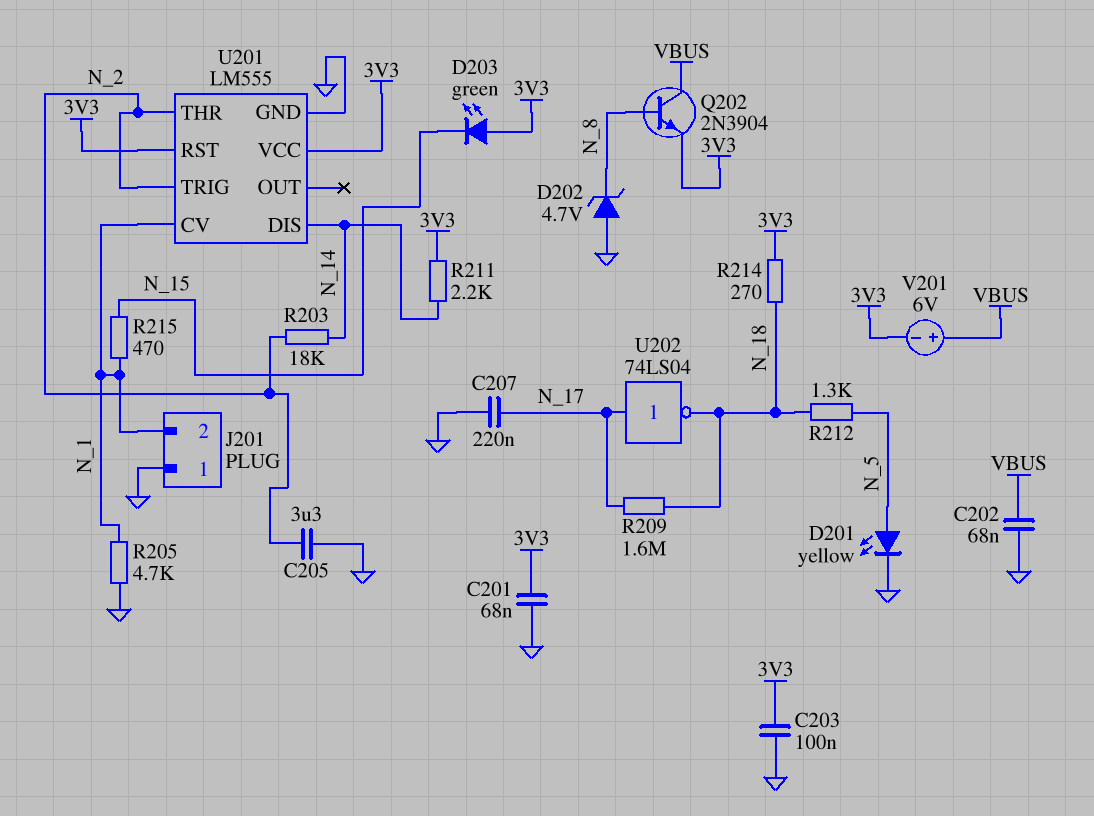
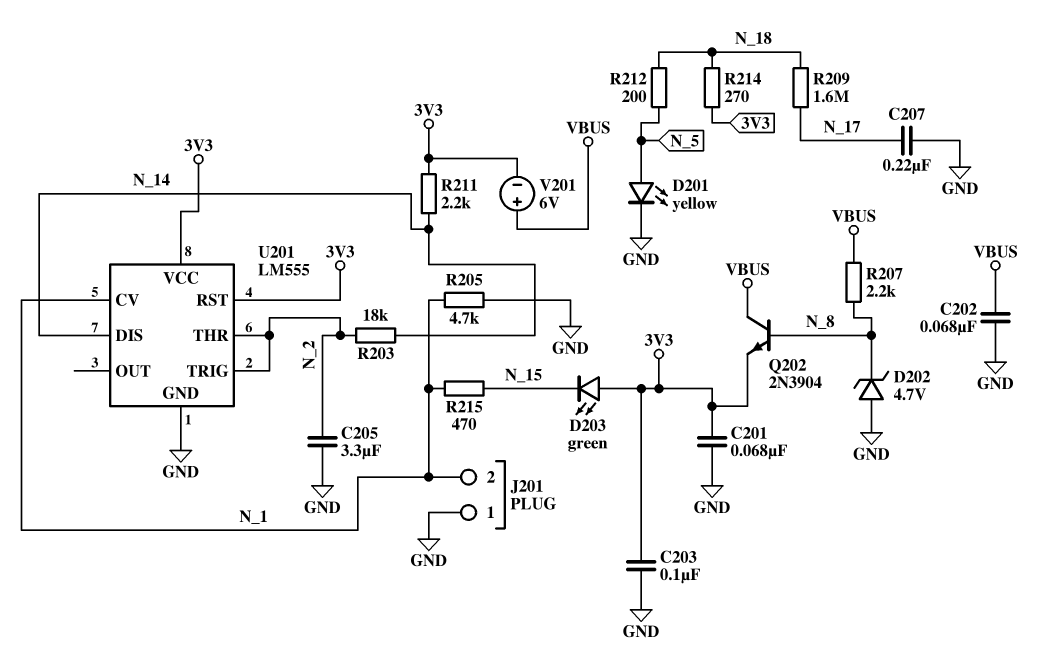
R207: none -> 2.2k (N_8, VBUS)
R212: 1.3k (N_5, N_18) -> 200 (N_5, N_18)
U202: NOT 74LS04 (in N_17, out N_18) -> none

